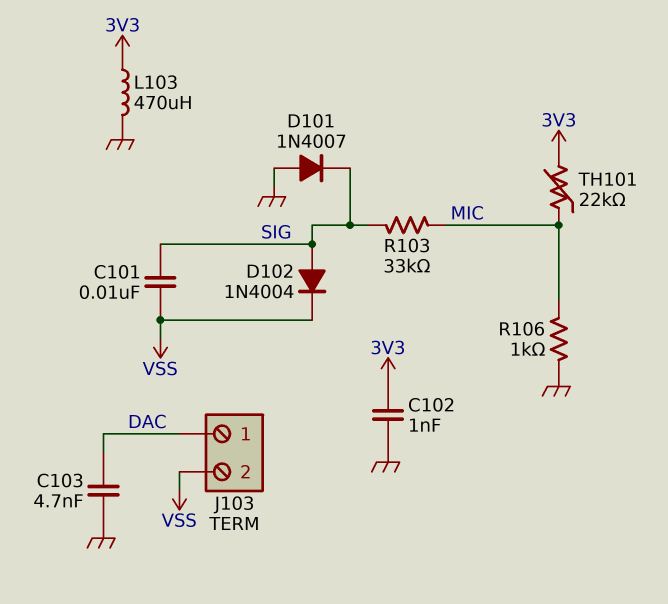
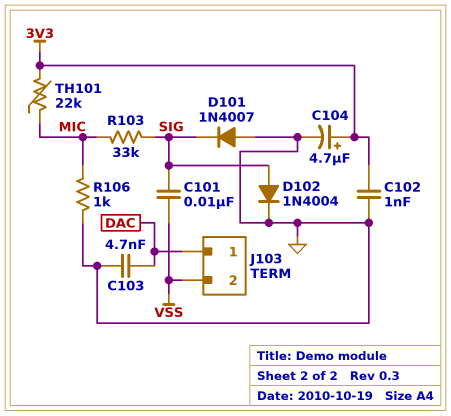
C104: none -> 4.7uF (plus 3V3, minus GND)
D102: diode 1N4004 (A SIG, K VSS) -> diode 1N4004 (A SIG, K GND)
L103: 470uH (3V3, GND) -> none

